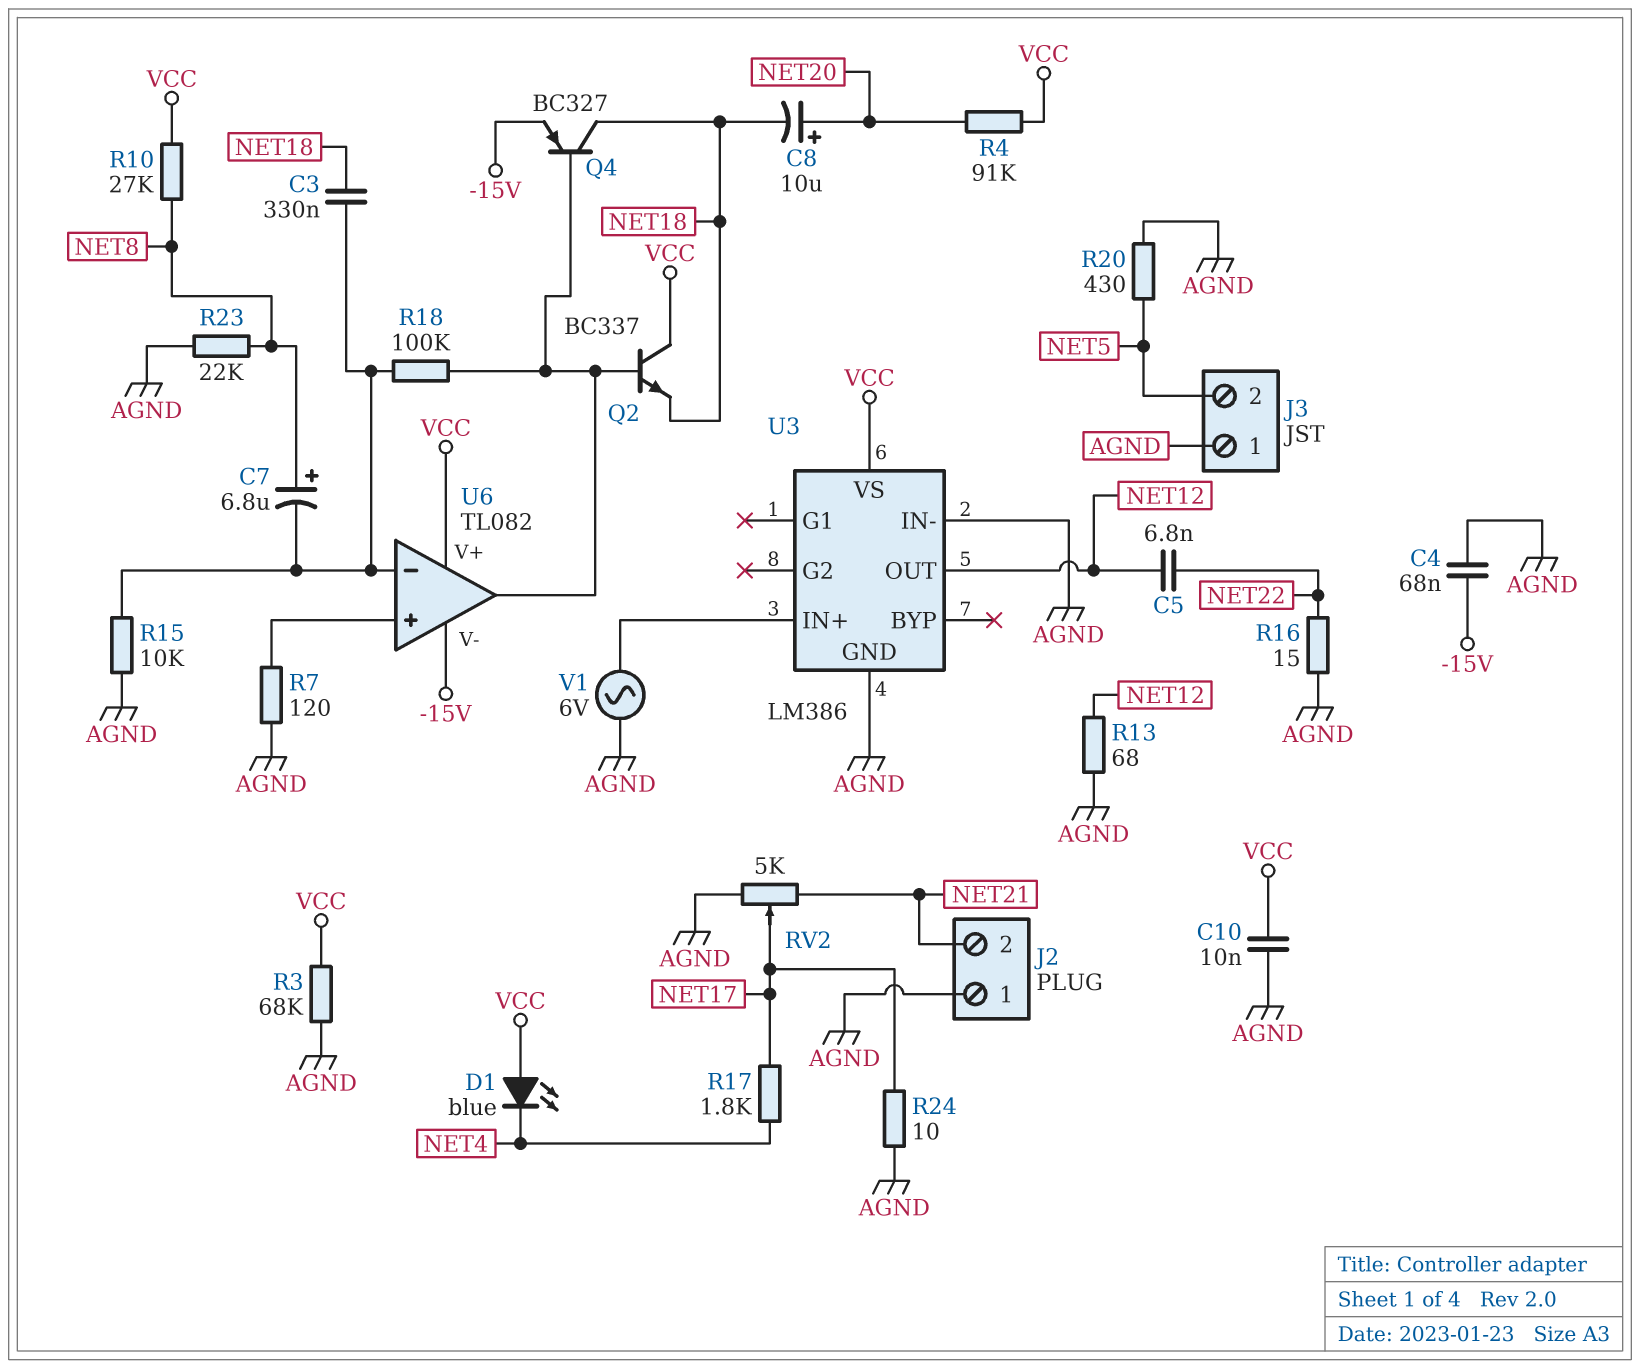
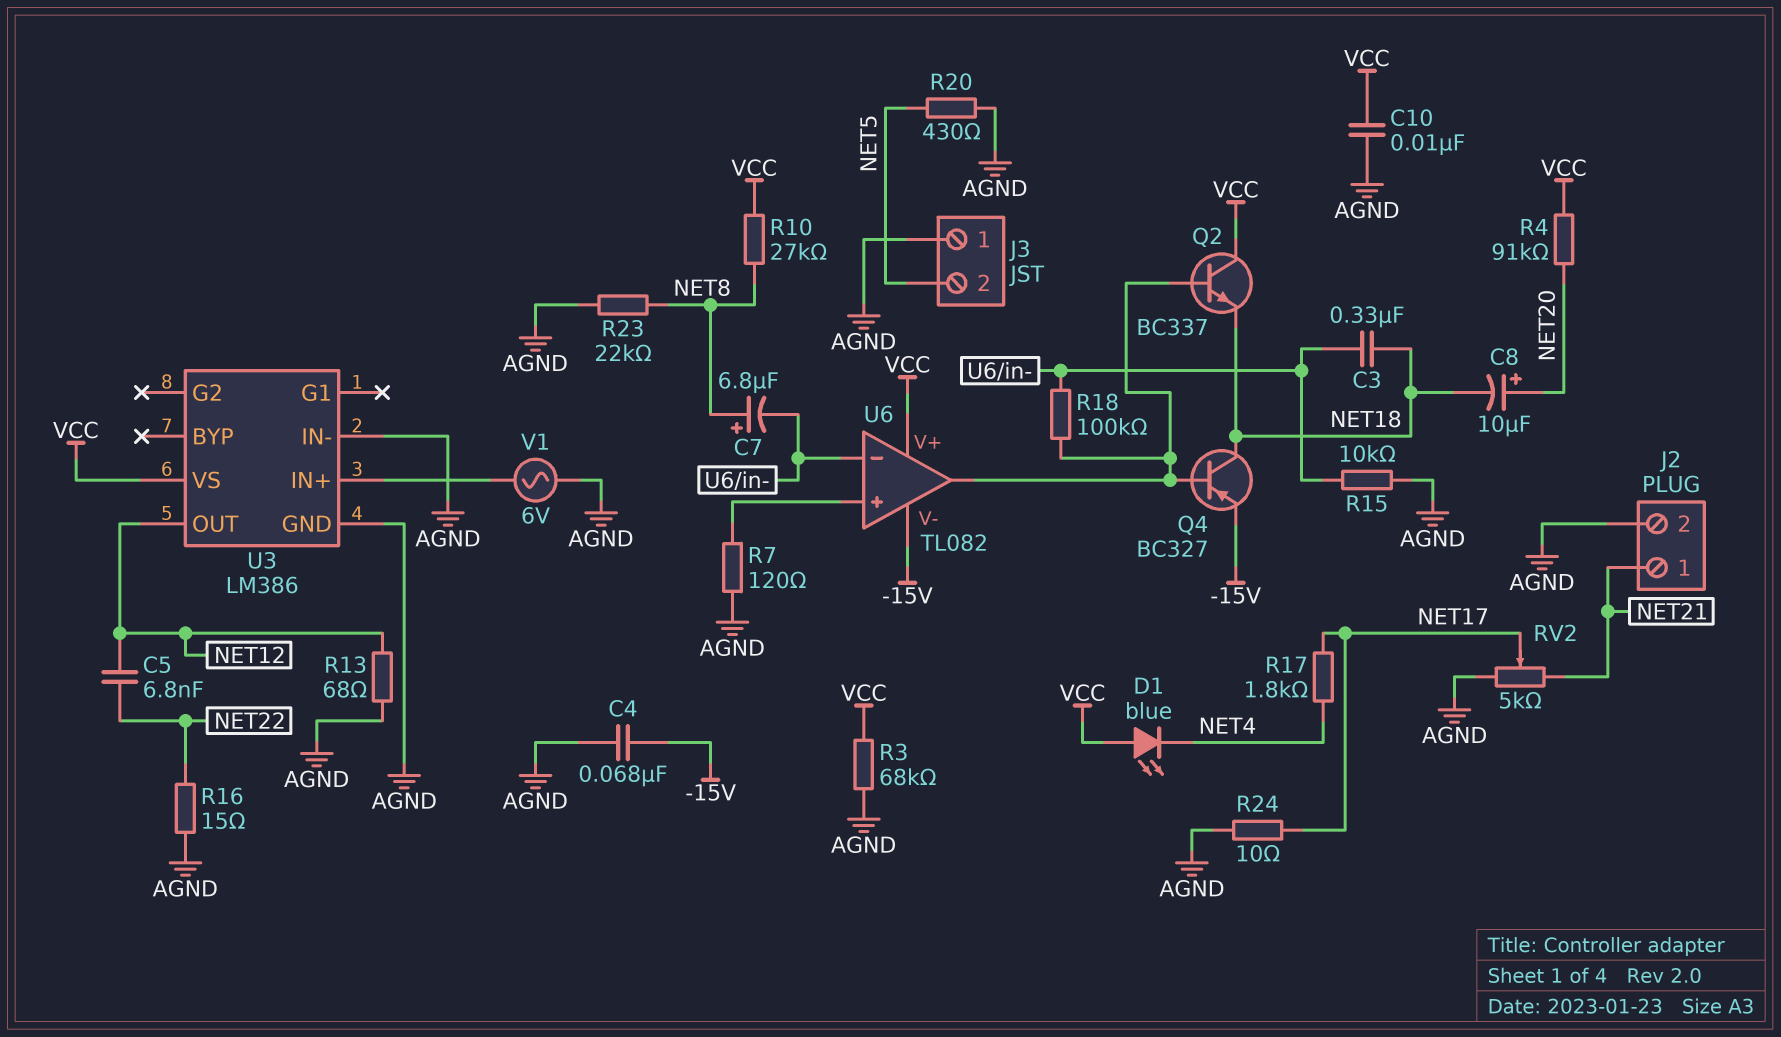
J2 pin 1: AGND -> NET21
J2 pin 2: NET21 -> AGND

